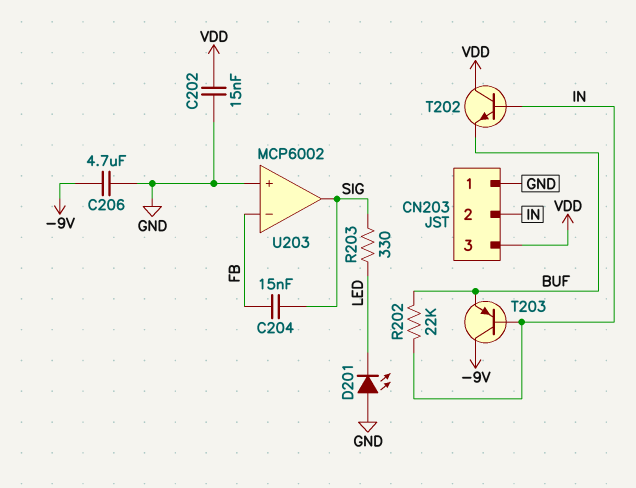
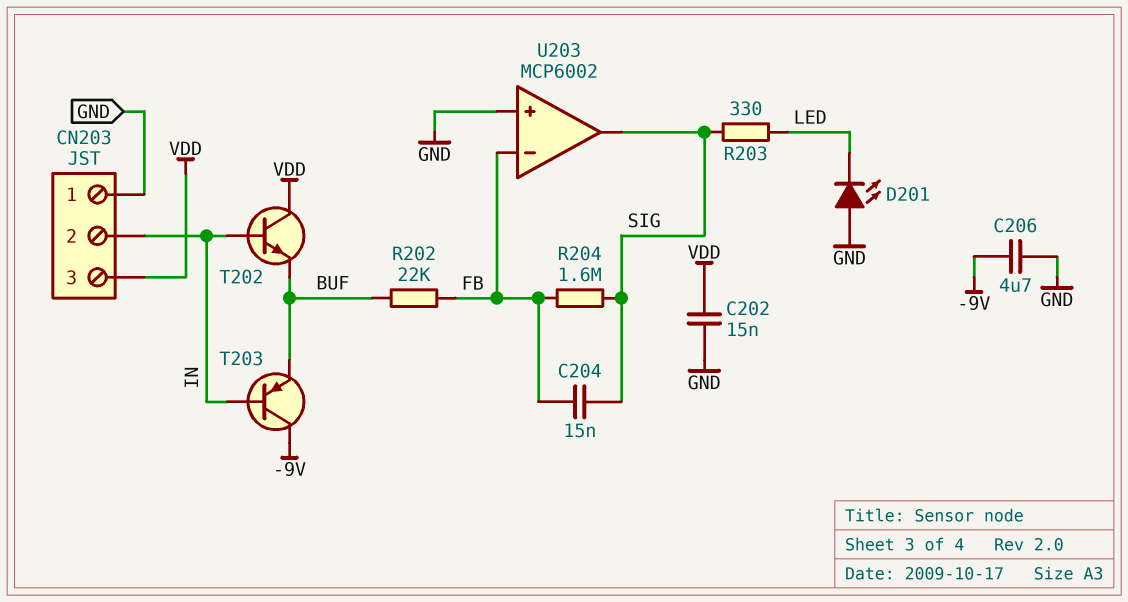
R202: 22k (BUF, IN) -> 22k (BUF, FB)
R204: none -> 1.6M (FB, SIG)

